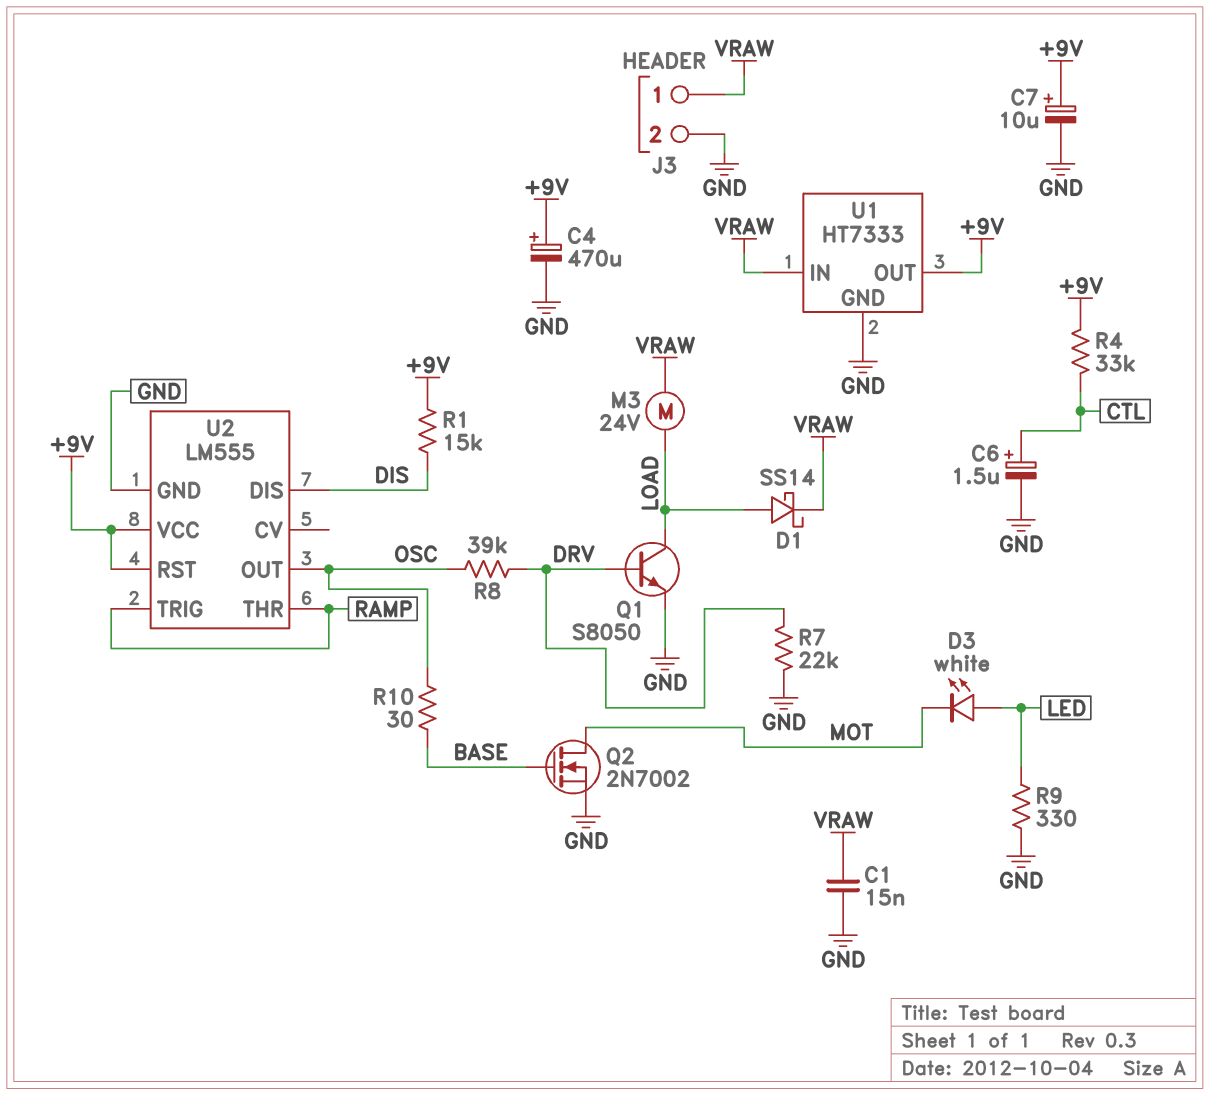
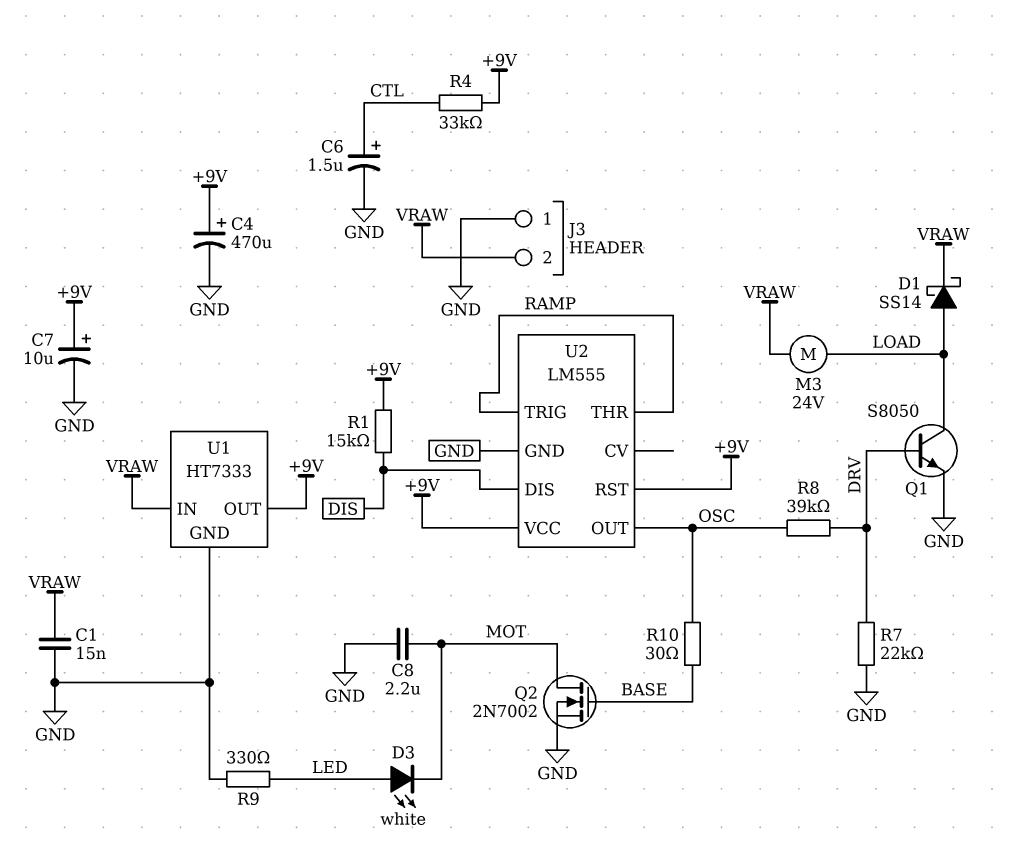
C8: none -> 2.2uF (GND, MOT)
J3 pin 1: VRAW -> GND
J3 pin 2: GND -> VRAW

